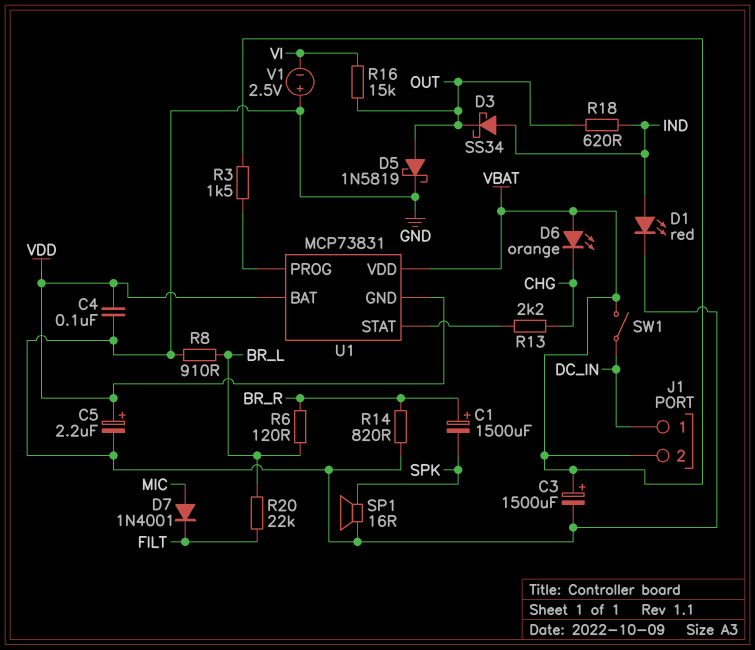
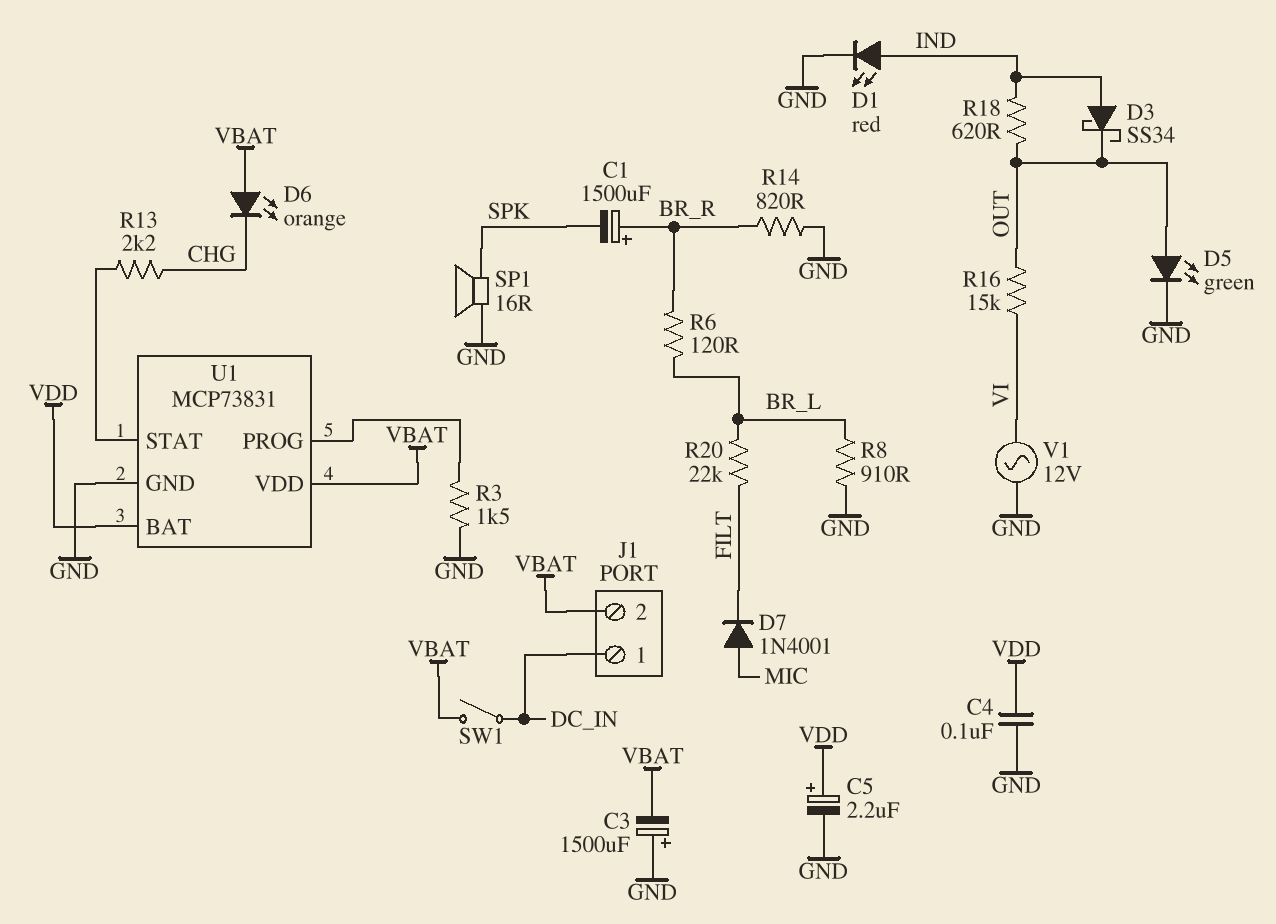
C3: 1500uF (plus VBAT, minus GND) -> 1500uF (plus GND, minus VBAT)
D5: schottky 1N5819 (A OUT, K GND) -> LED green (A OUT, K GND)
R3: 1.5k (U1/PROG, VBAT) -> 1.5k (GND, U1/PROG)
U1 pin GND: VDD -> GND
V1: 2.5V (plus GND, minus VI) -> AC 12V (GND, VI)

